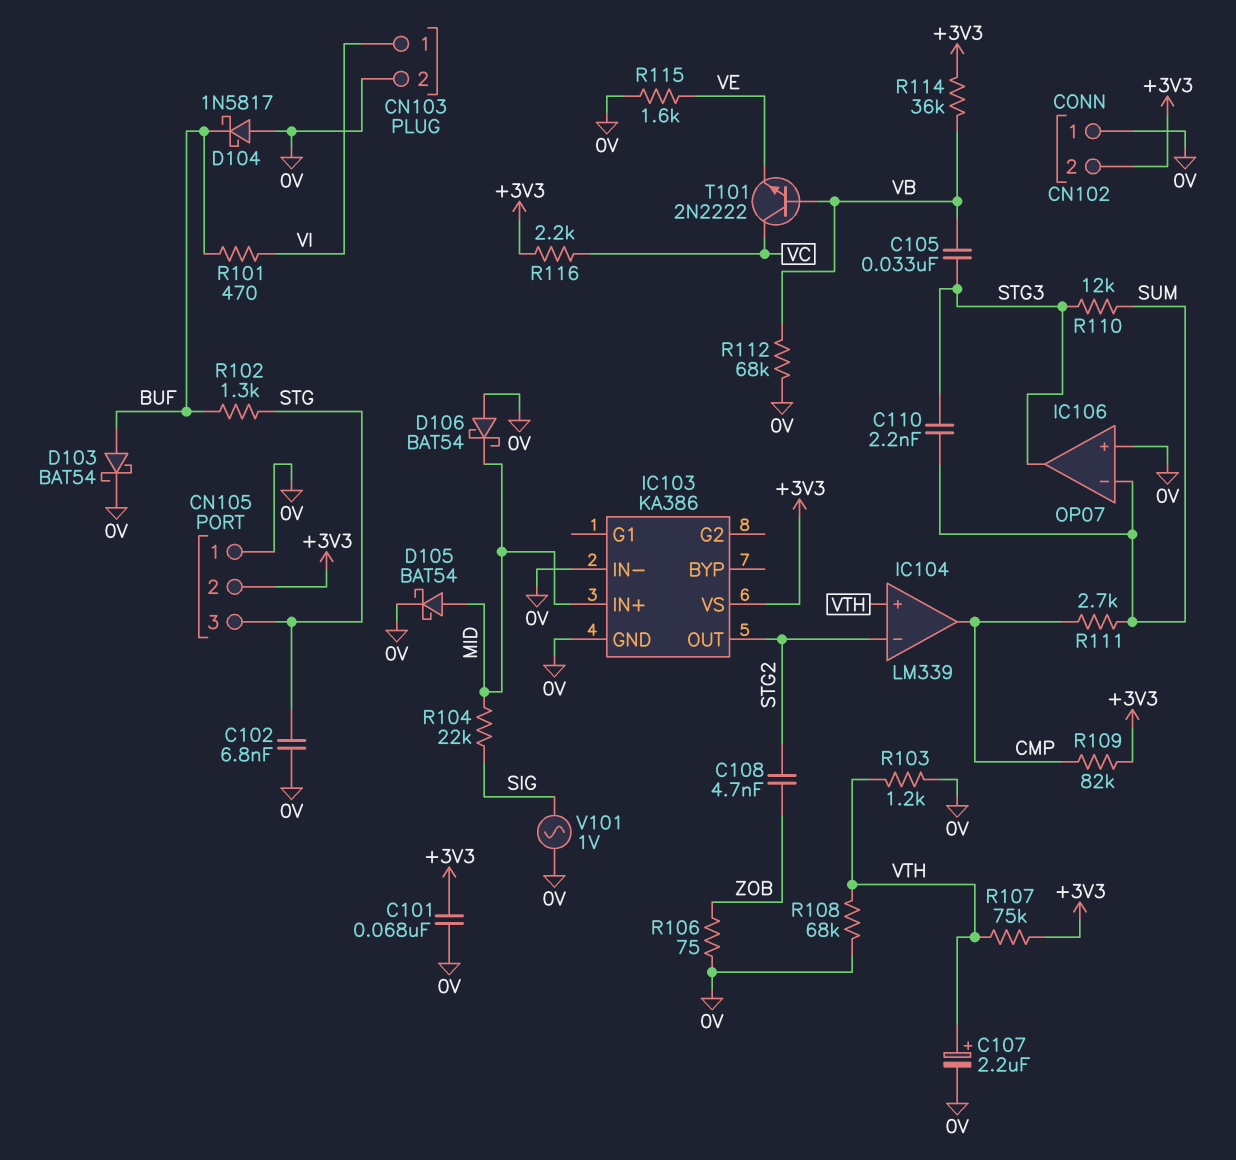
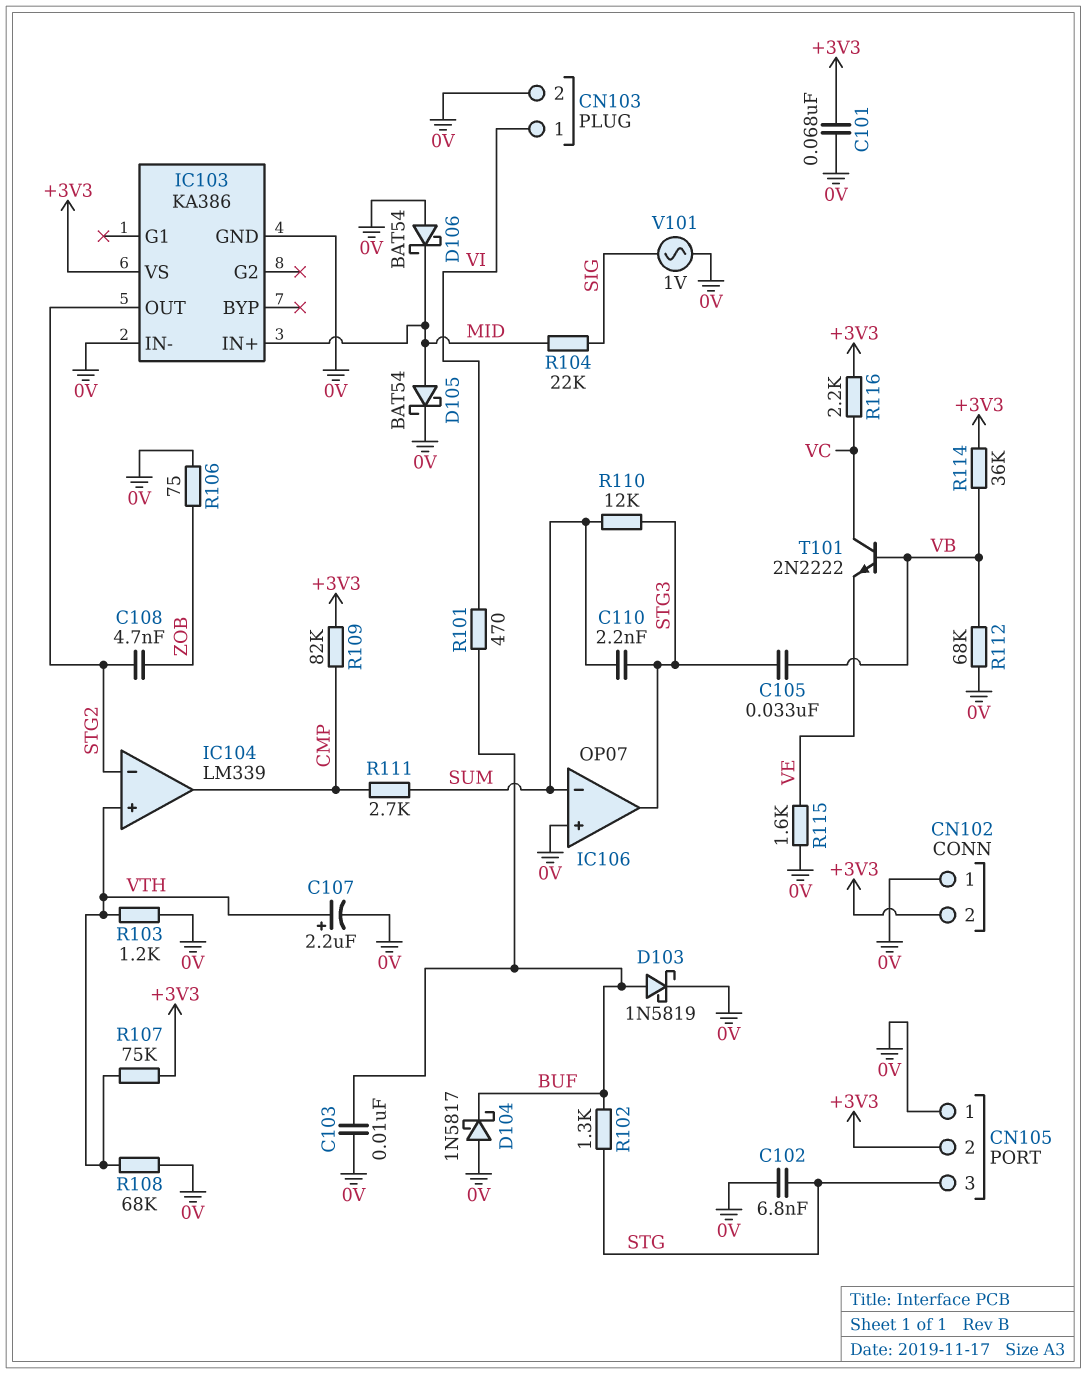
C103: none -> 10nF (0V, BUF)
D103: schottky BAT54 (A BUF, K 0V) -> schottky 1N5819 (A BUF, K 0V)

